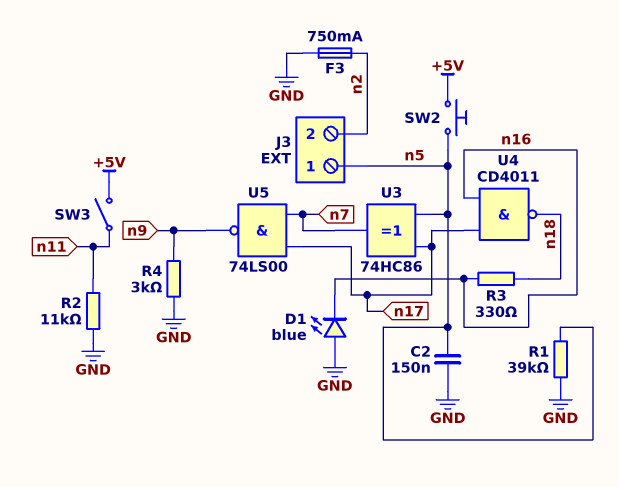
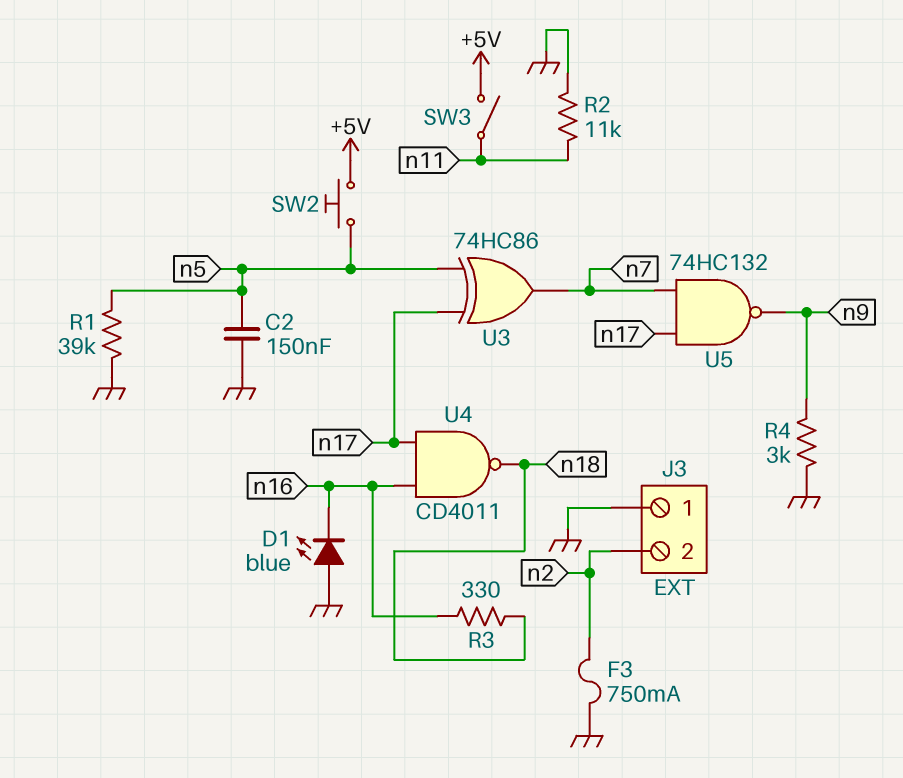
J3 pin 1: n5 -> GND
U5: NAND 74LS00 (in n7, in n17, out n9) -> NAND 74HC132 (in n7, in n17, out n9)

